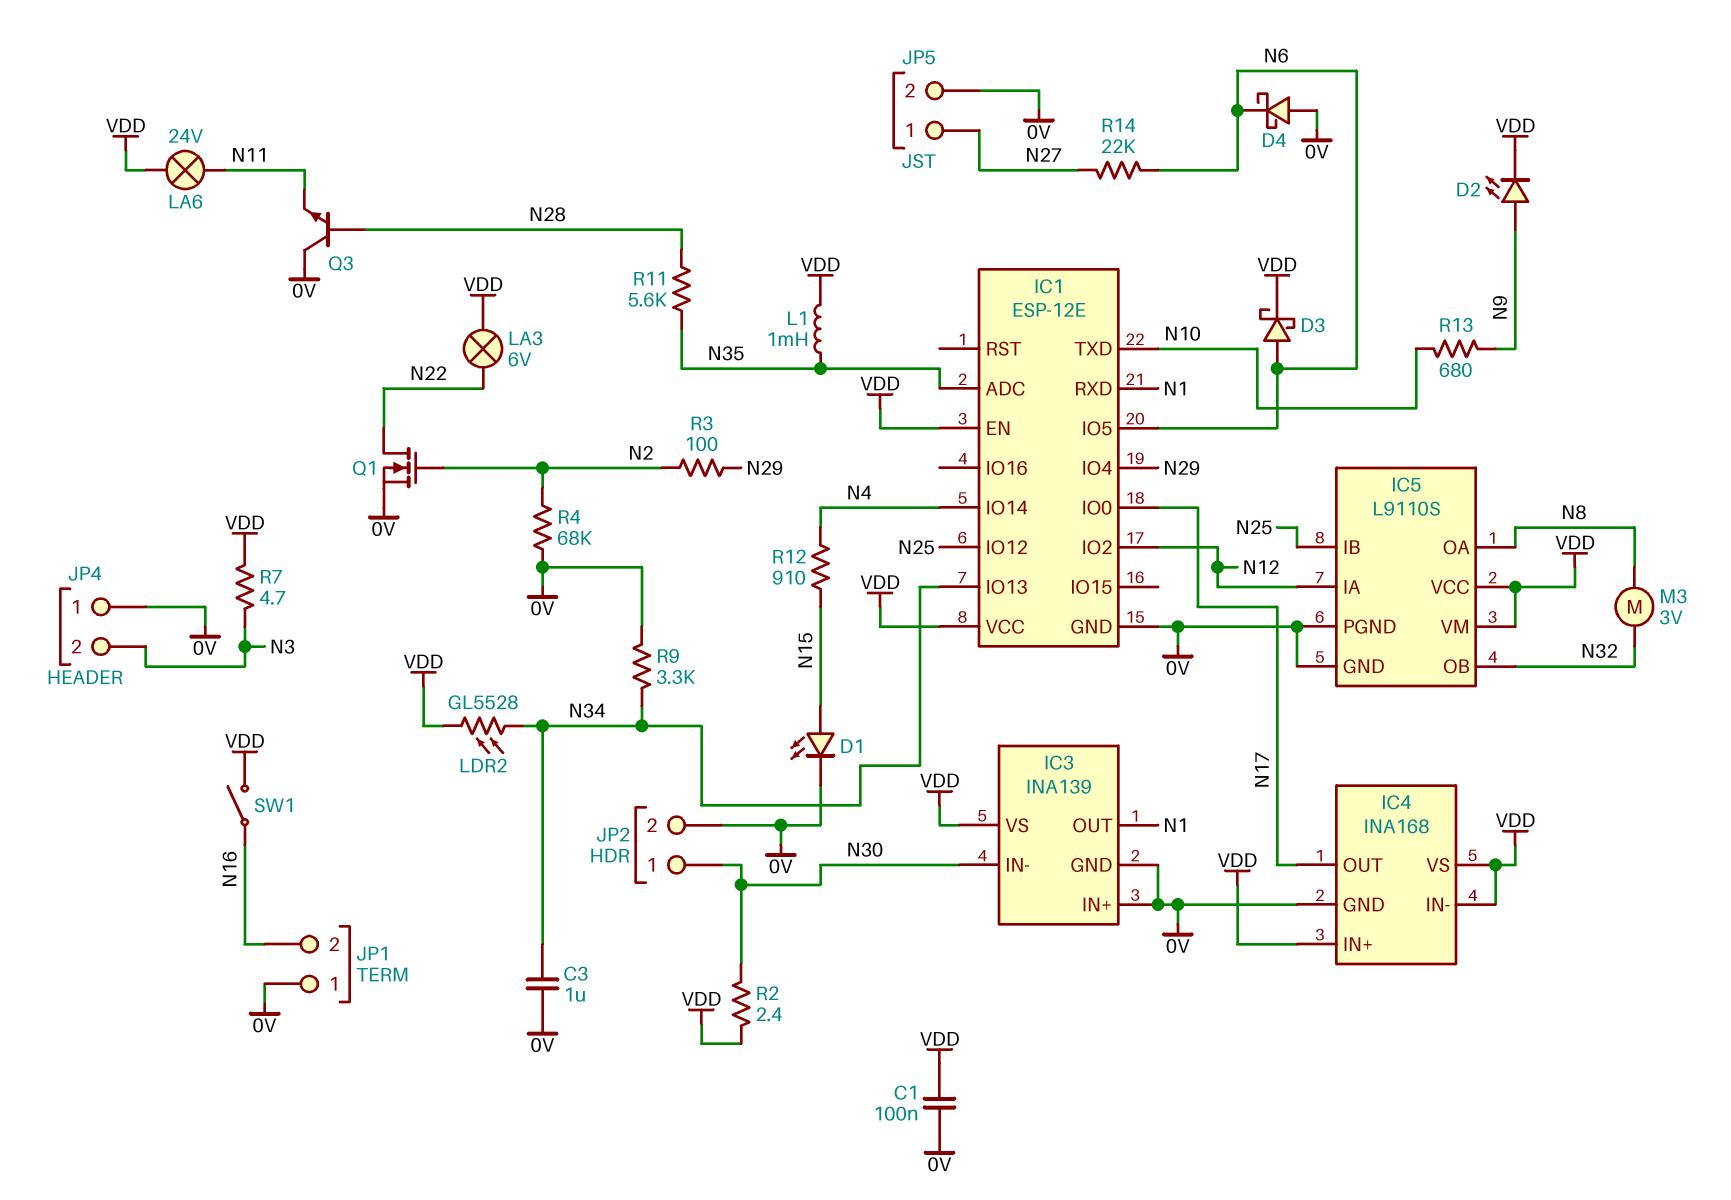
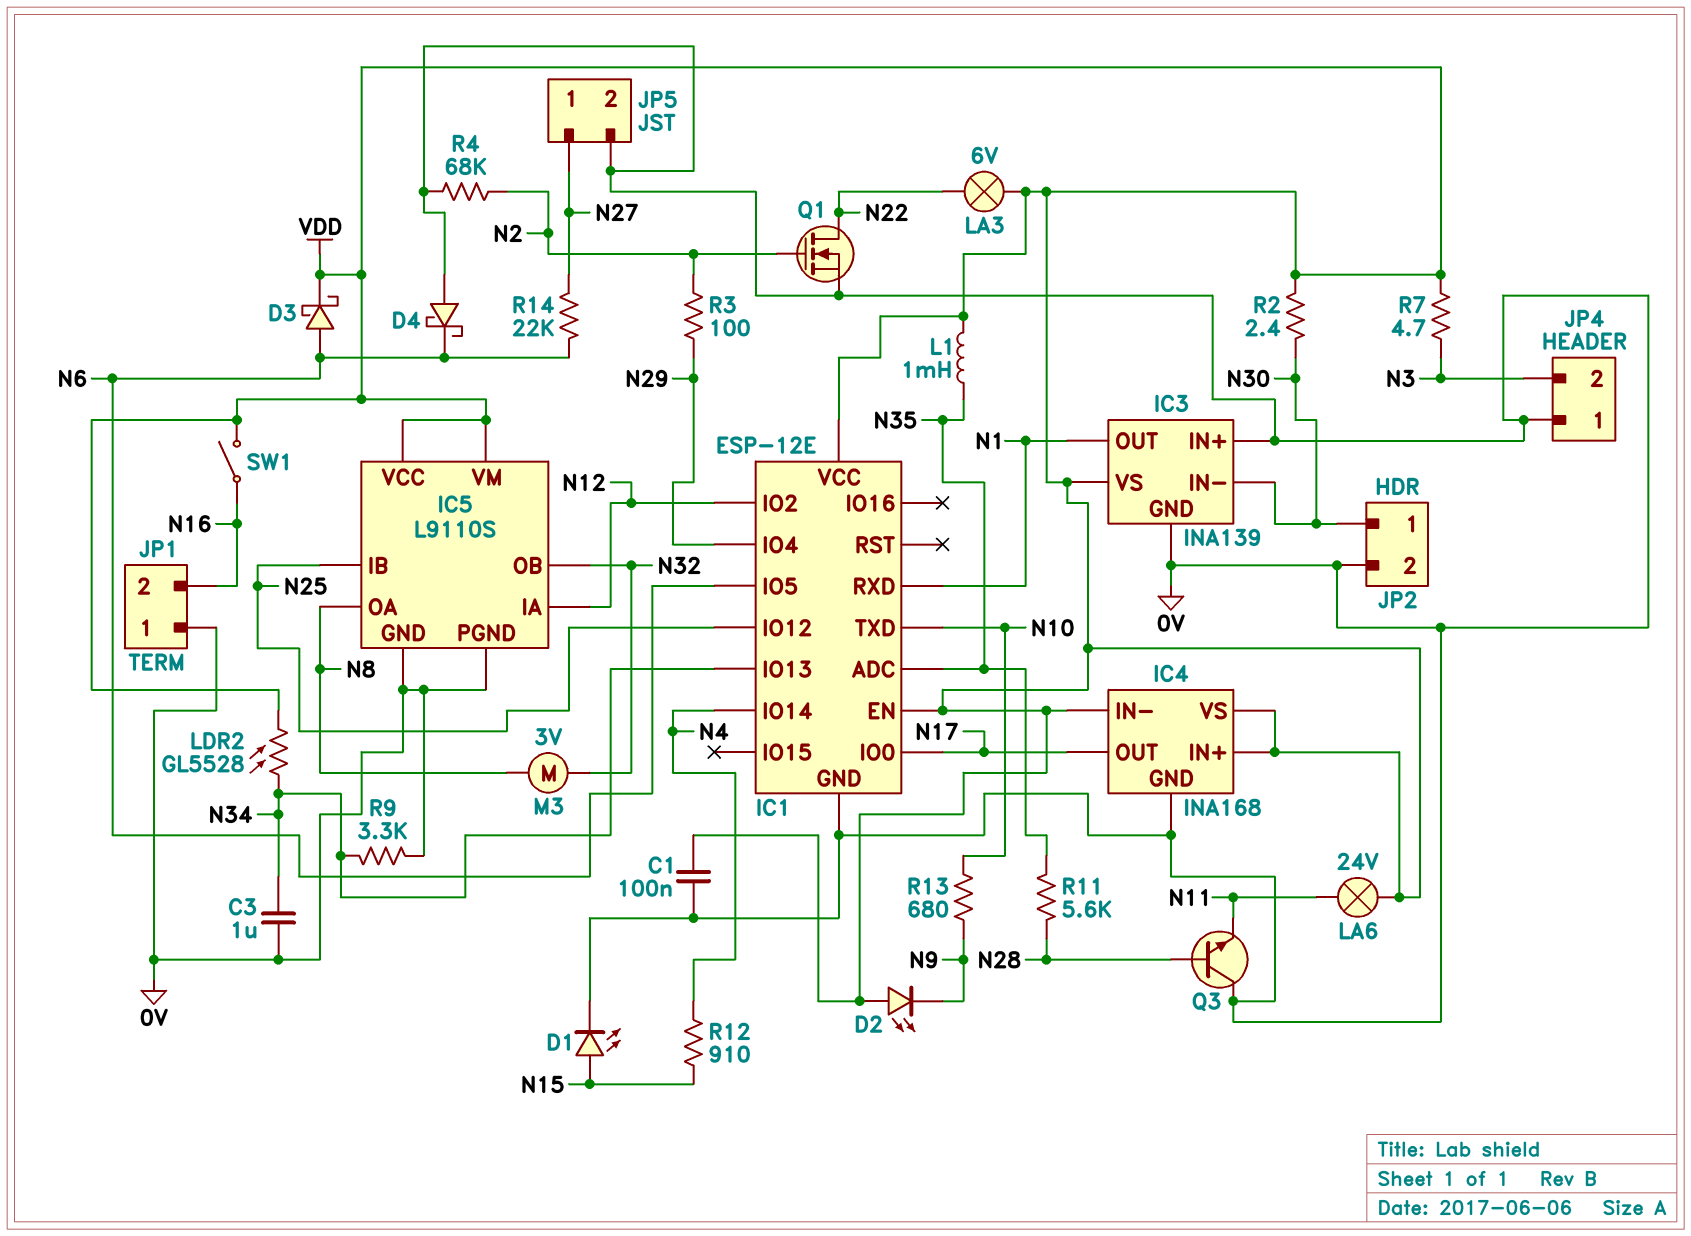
D2: LED (A N9, K VDD) -> LED (A VDD, K N9)

